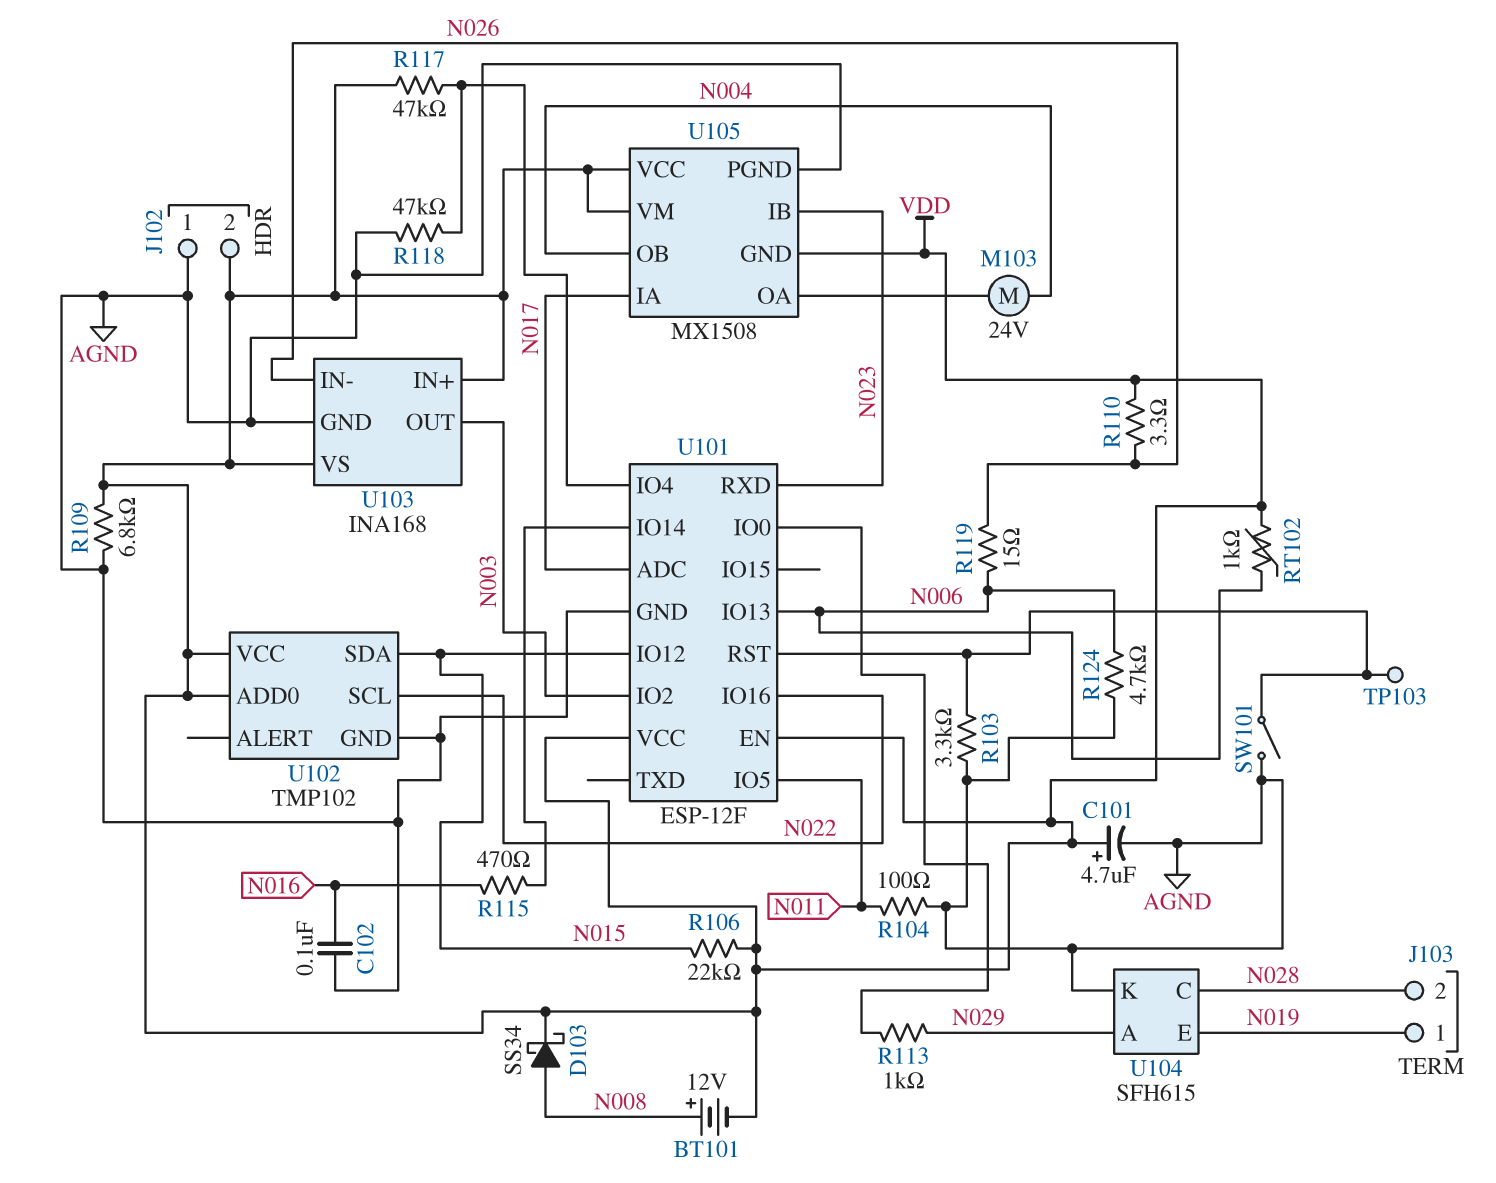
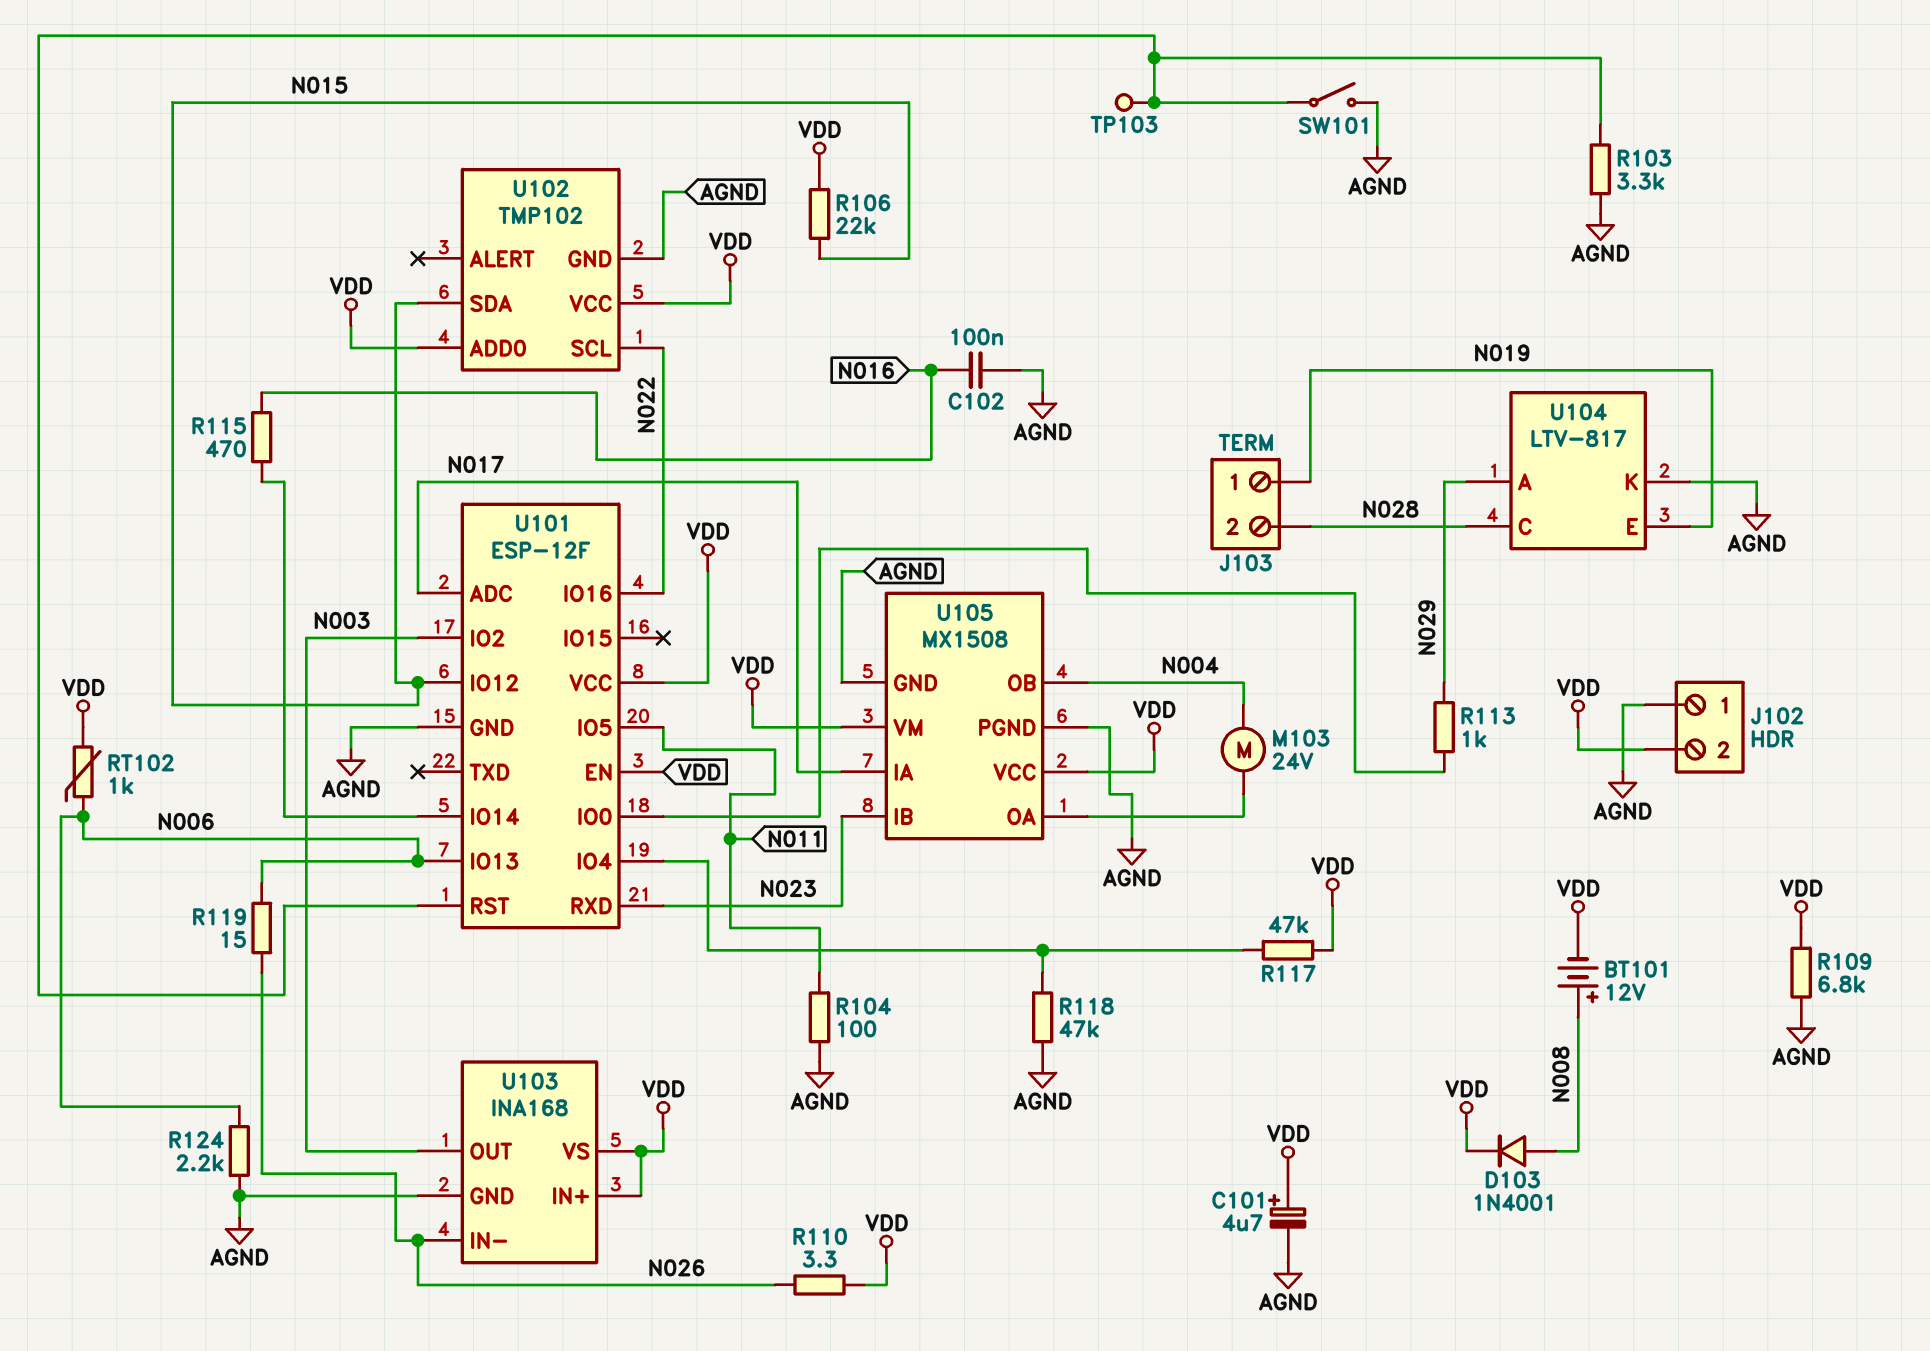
D103: schottky SS34 (A N008, K VDD) -> diode 1N4001 (A N008, K VDD)
R124: 4.7k (AGND, N006) -> 2.2k (AGND, N006)
U104: SFH615 -> LTV-817
U105 pin GND: VDD -> AGND

